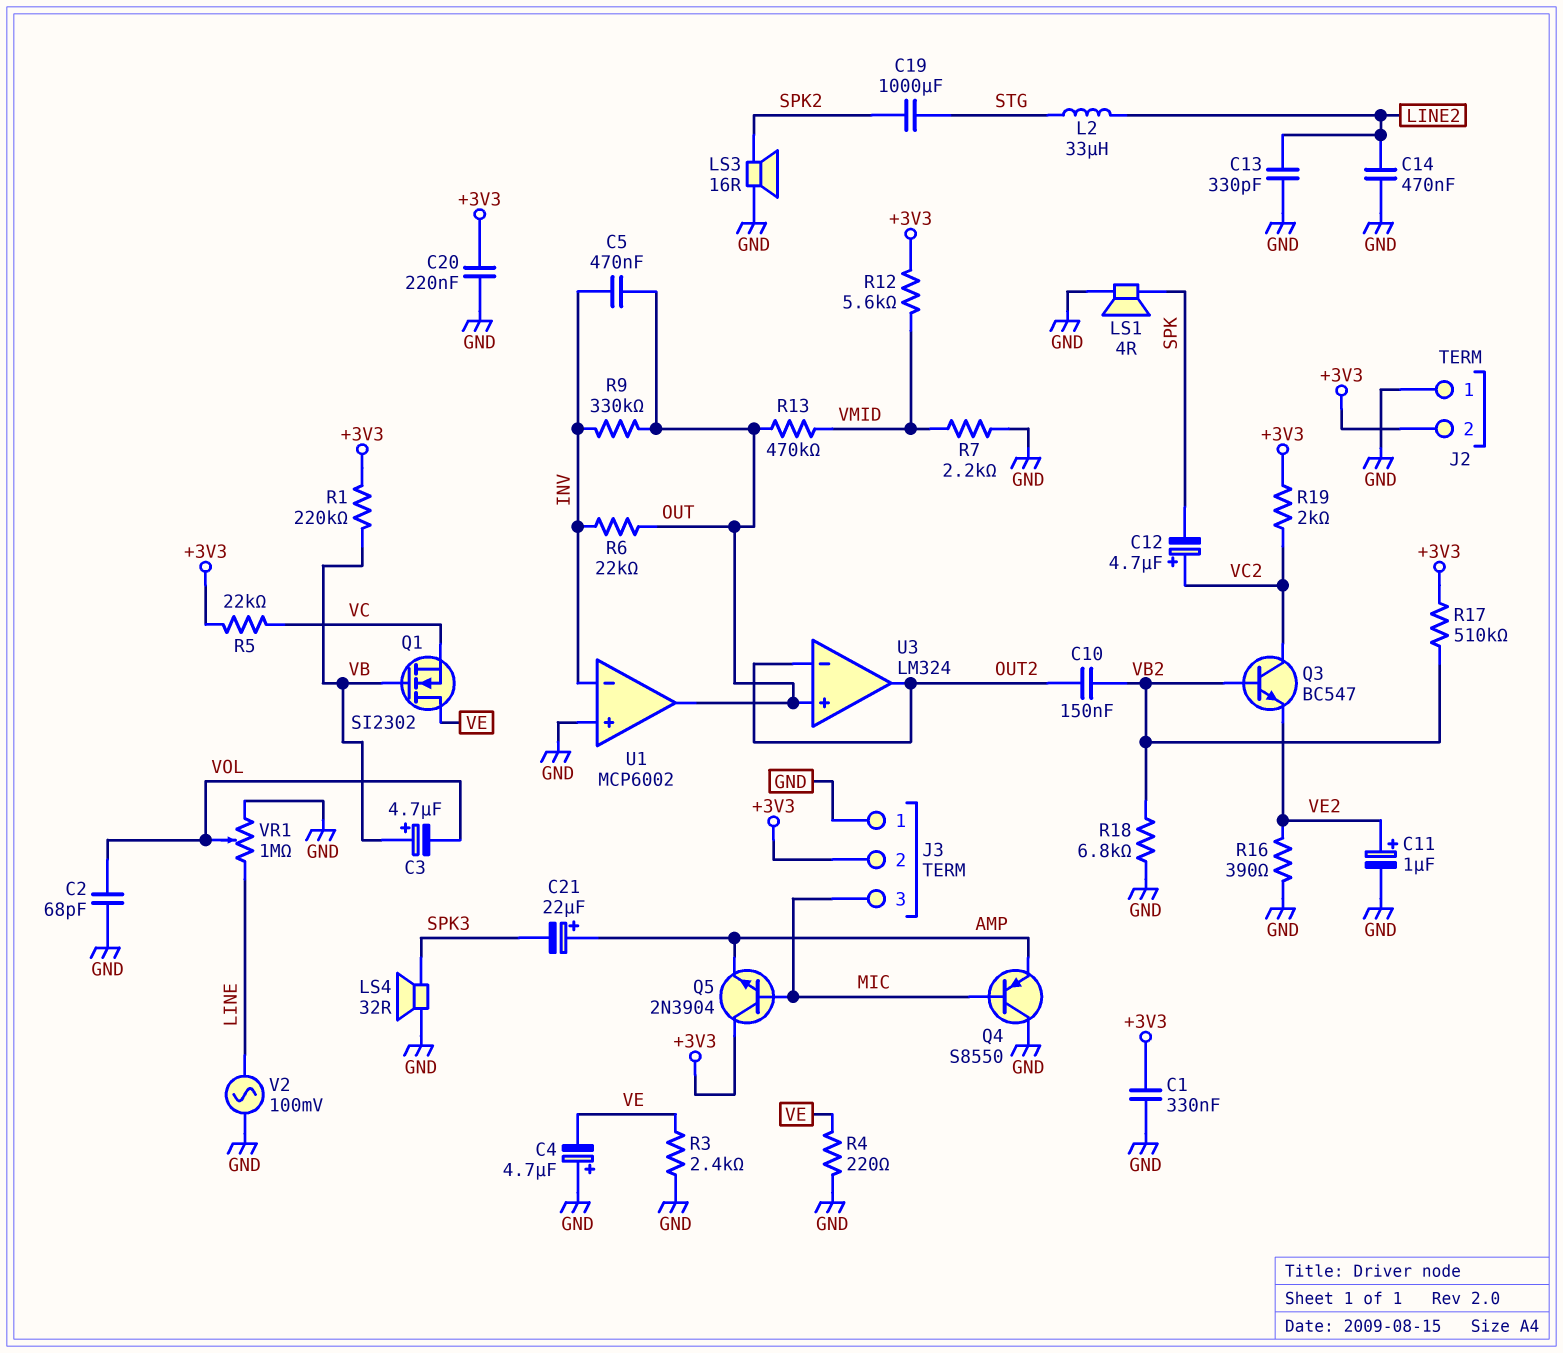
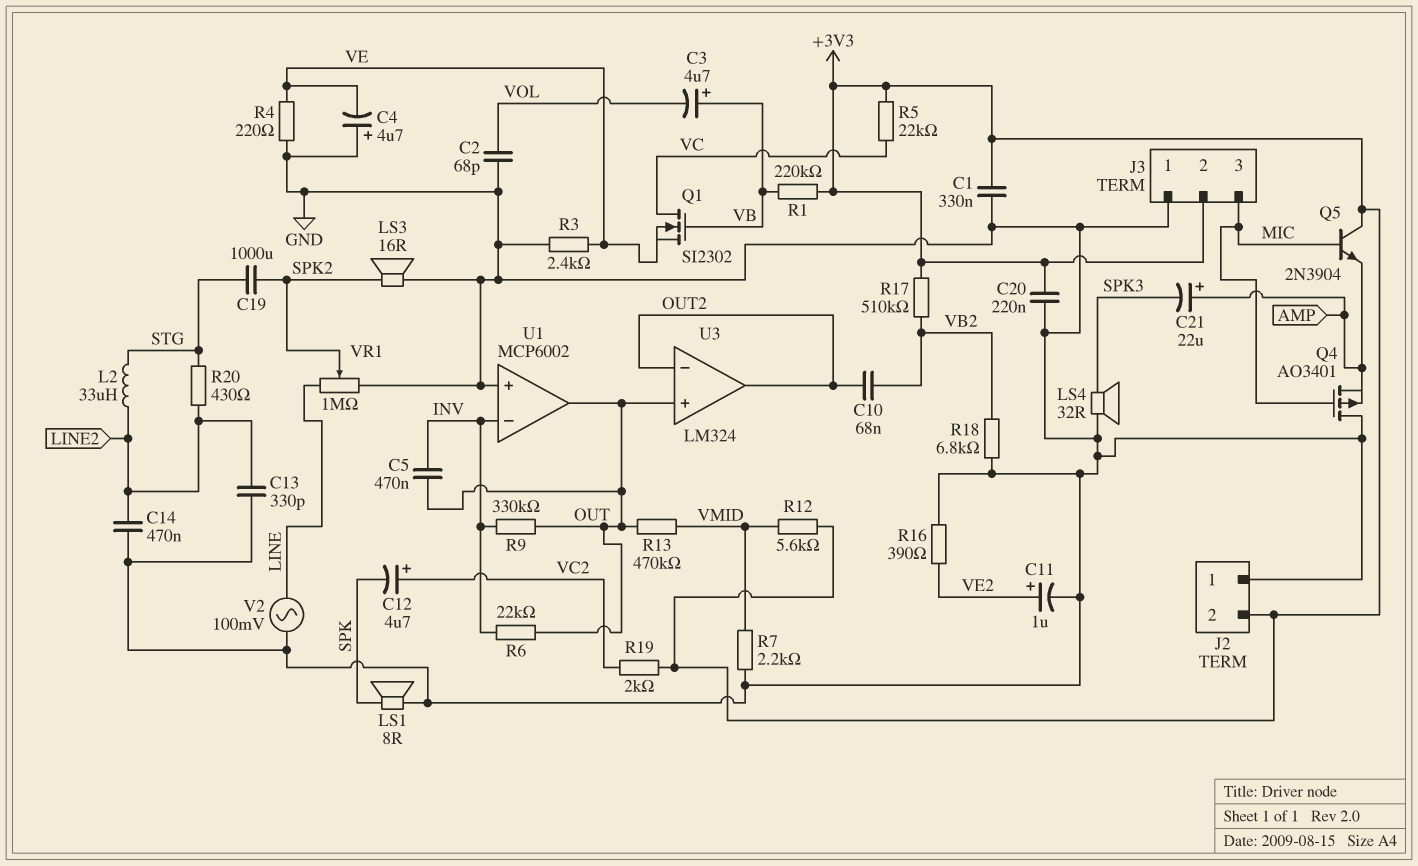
C10: 150nF (OUT2, VB2) -> 68nF (OUT2, VB2)
LS1: speaker 4R (GND, SPK) -> speaker 8R (GND, SPK)
Q1: NMOS SI2302 (G VB, D VE, S VC) -> NMOS SI2302 (G VB, D VC, S VE)
Q3: NPN BC547 (B VB2, C VC2, E VE2) -> none
Q4: PNP S8550 (B MIC, C GND, E AMP) -> PMOS AO3401 (G MIC, D GND, S AMP)
R20: none -> 430 (LINE2, STG)
VR1: 1M (GND, LINE, wiper VOL) -> 1M (GND, LINE, wiper SPK2)

